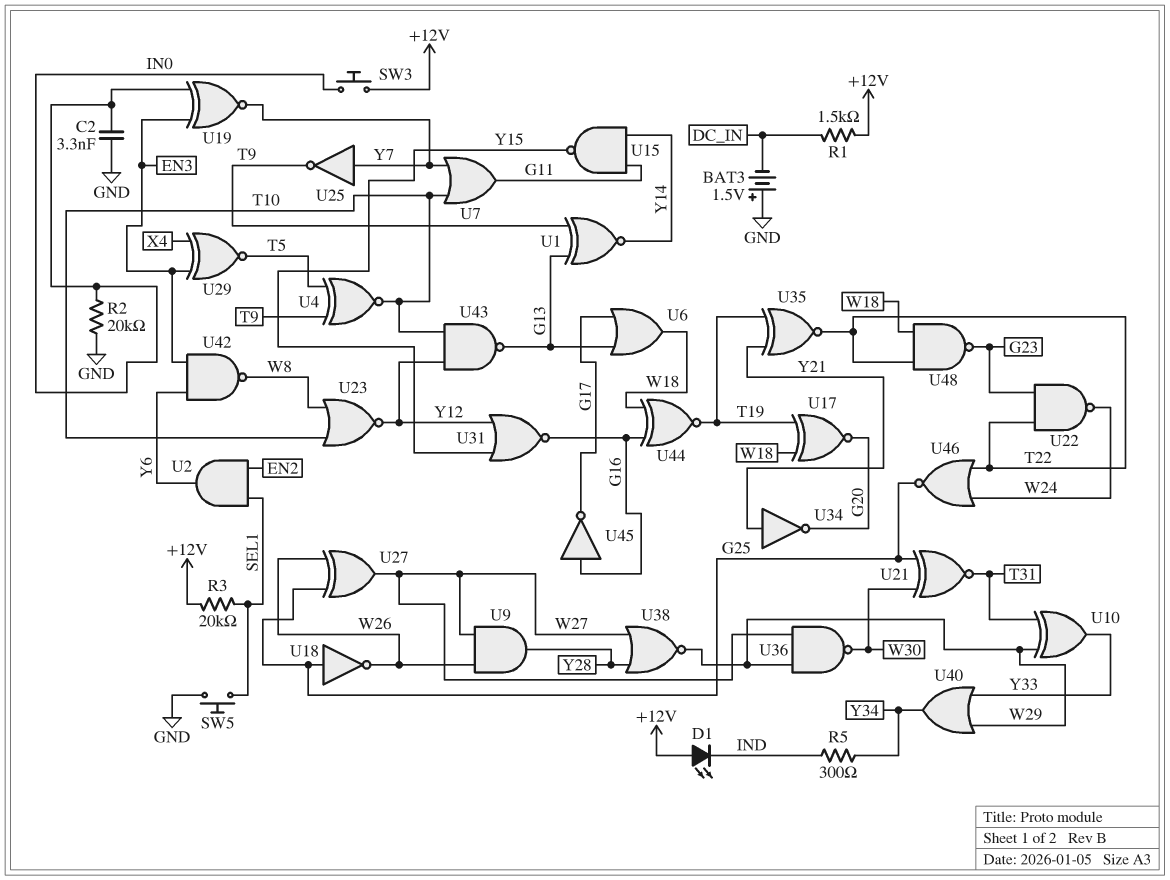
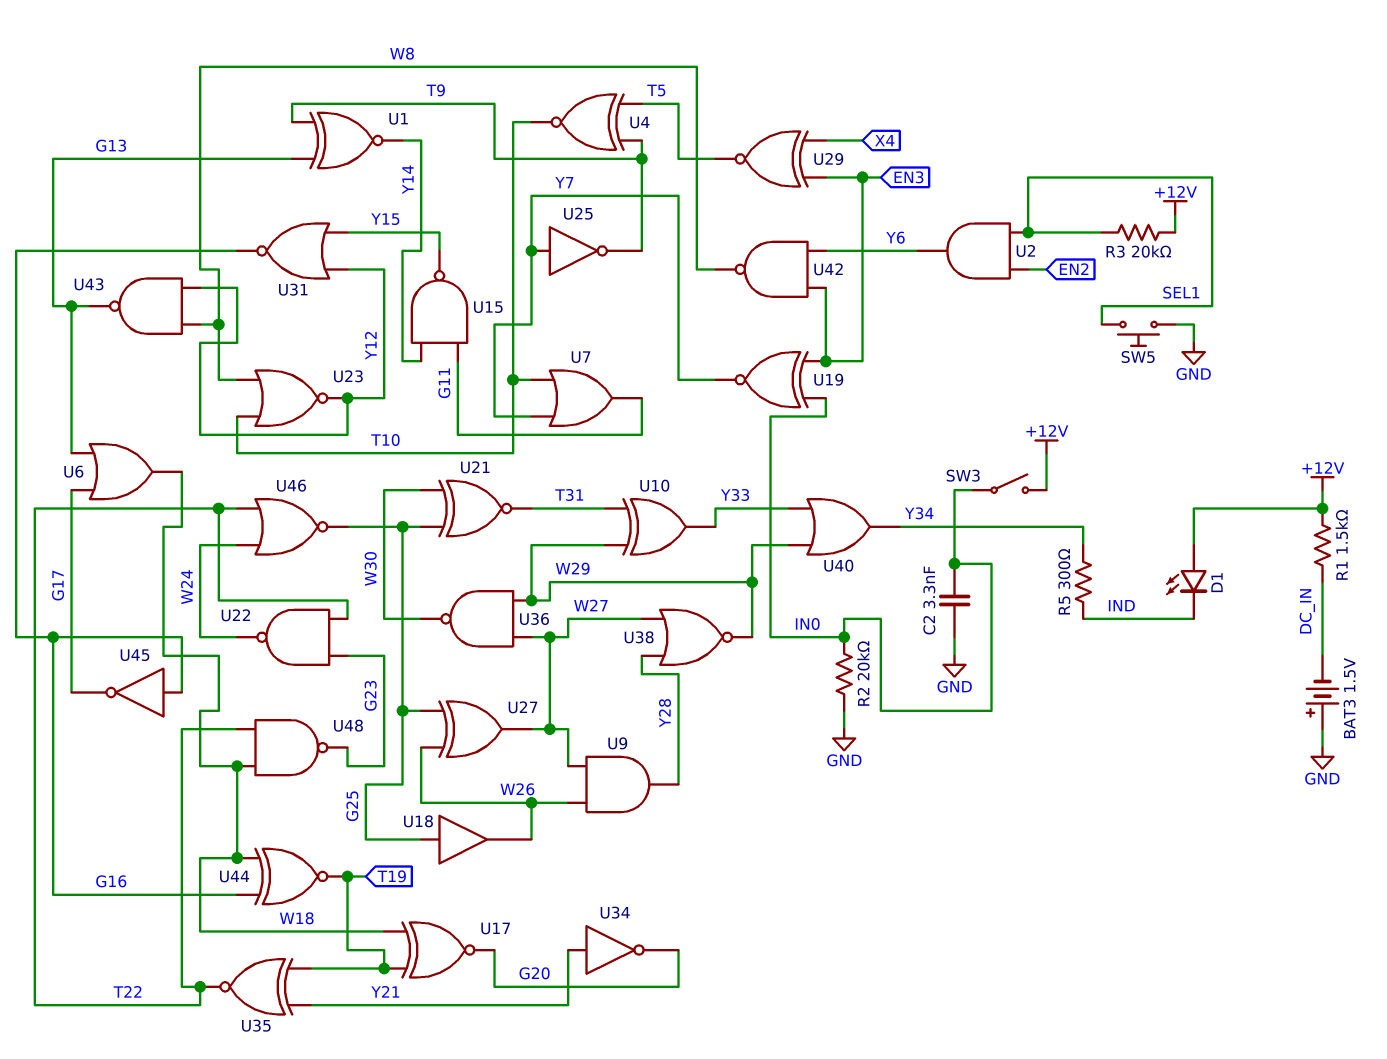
SW3: button (+12V, IN0) -> switch (+12V, IN0)
U18: NOT (in G25, out W26) -> buffer (in G25, out W26)
U43: NAND (in T10, in Y12, out G13) -> NAND (in W8, in Y12, out G13)

